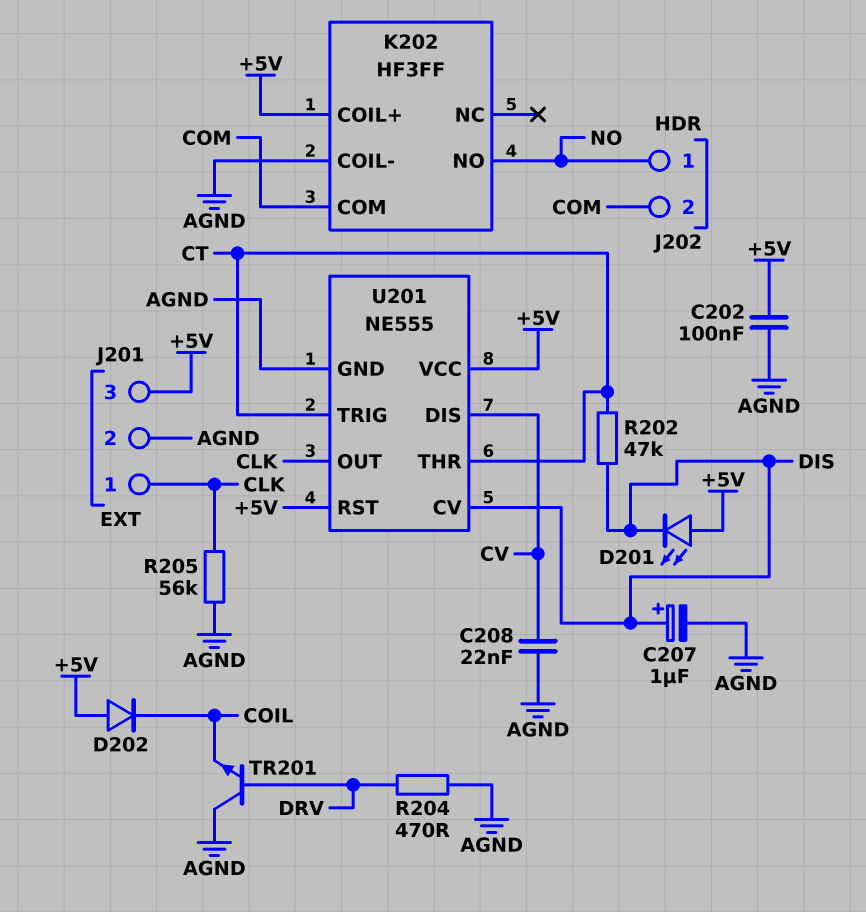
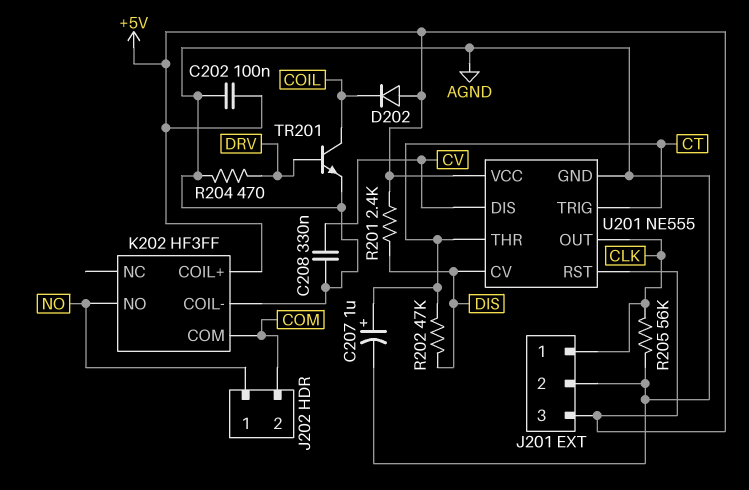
C207: 1uF (plus DIS, minus AGND) -> 1uF (plus CT, minus AGND)
C208: 22nF (AGND, CV) -> 330nF (AGND, CV)
D201: LED (A +5V, K DIS) -> none
R201: none -> 2.4k (+5V, DIS)
TR201: NPN (B DRV, C AGND, E COIL) -> NPN (B DRV, C COIL, E AGND)

